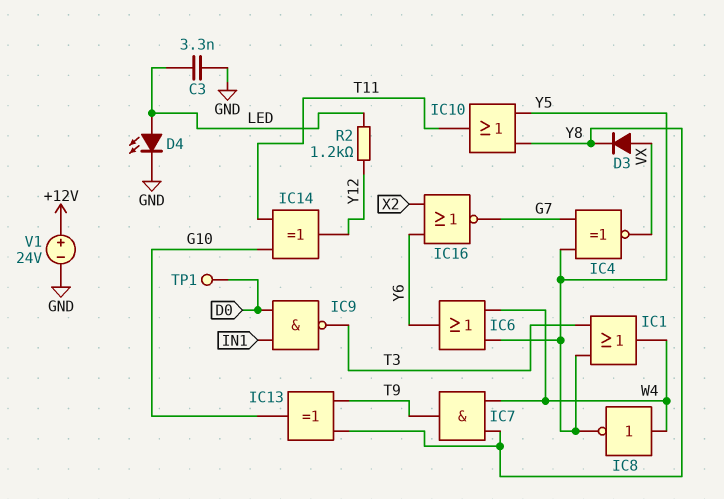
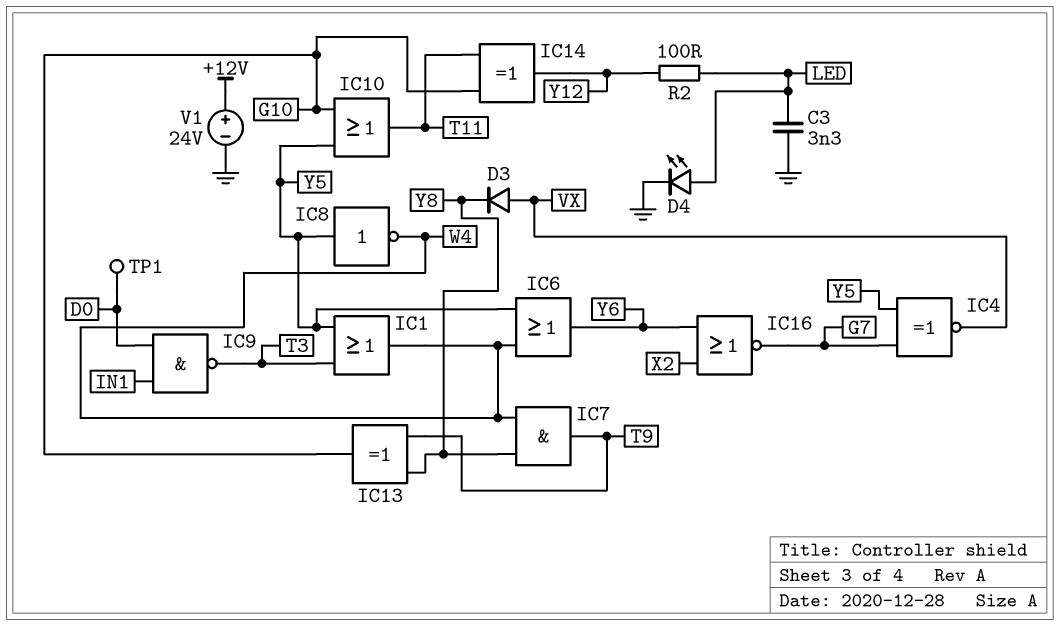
IC8: NOT (in W4, out Y5) -> NOT (in Y5, out W4)
IC10: OR (in Y5, in Y8, out T11) -> OR (in G10, in Y5, out T11)
R2: 1.2k (LED, Y12) -> 100 (LED, Y12)

